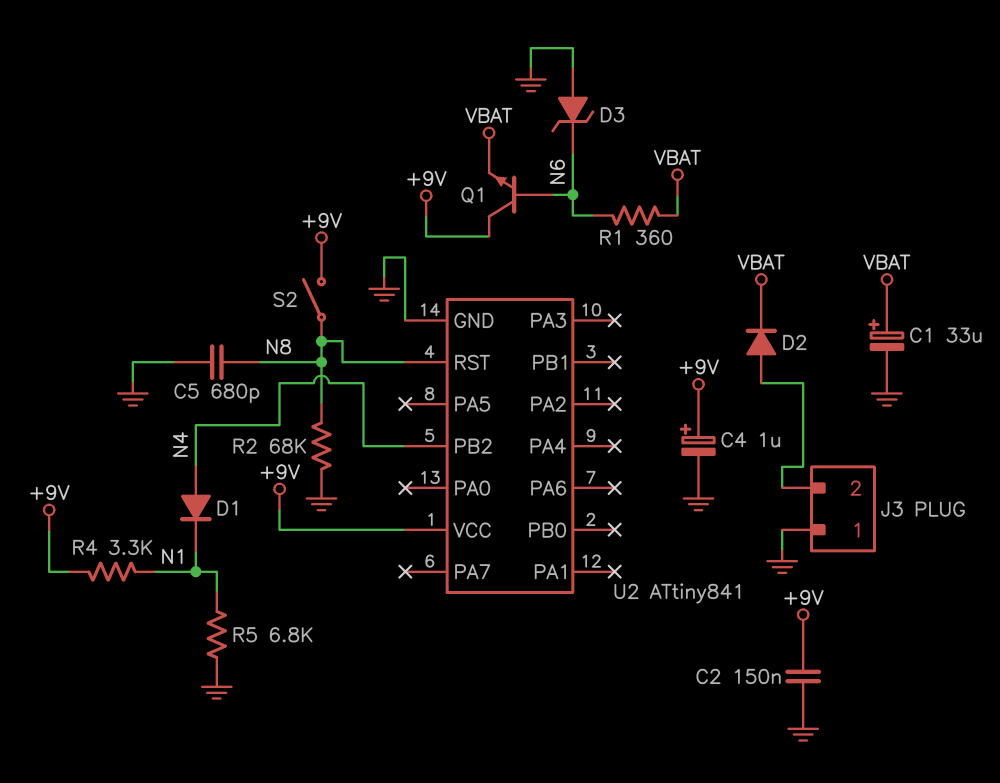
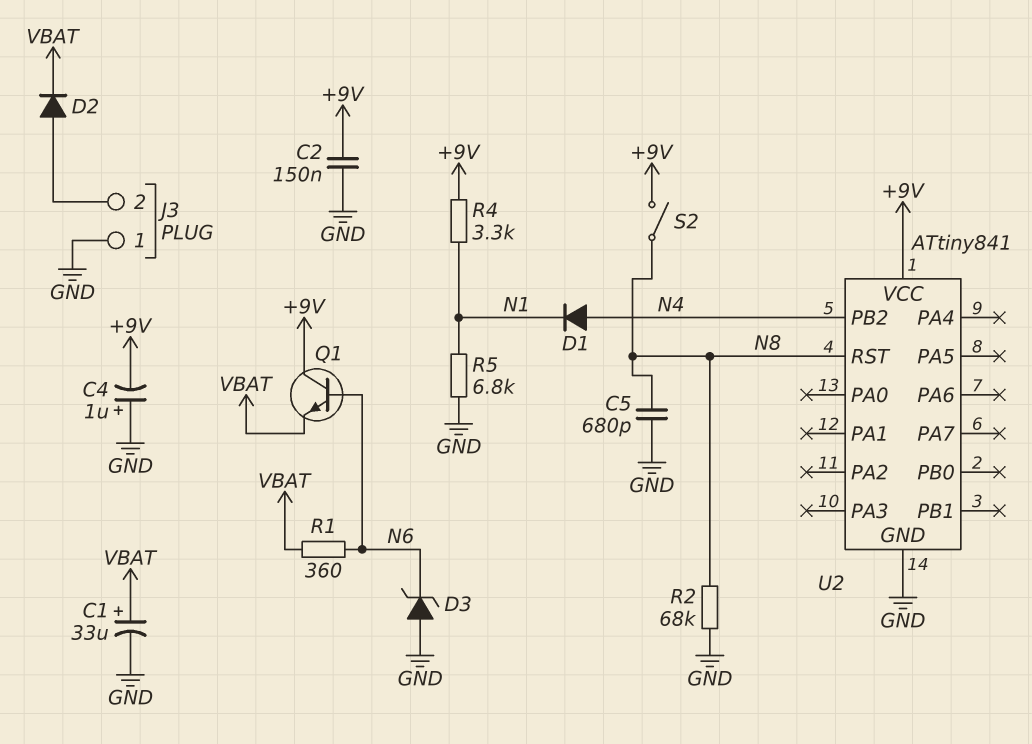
C4: 1uF (plus +9V, minus GND) -> 1uF (plus GND, minus +9V)

